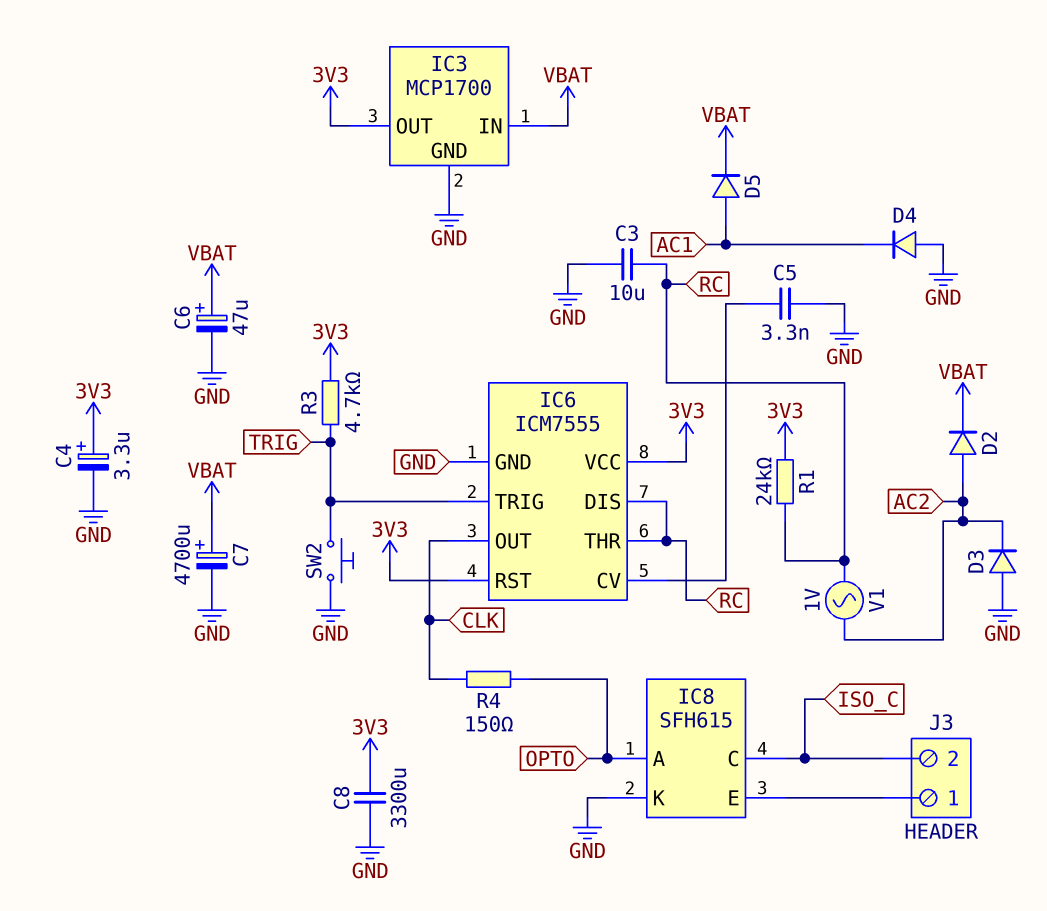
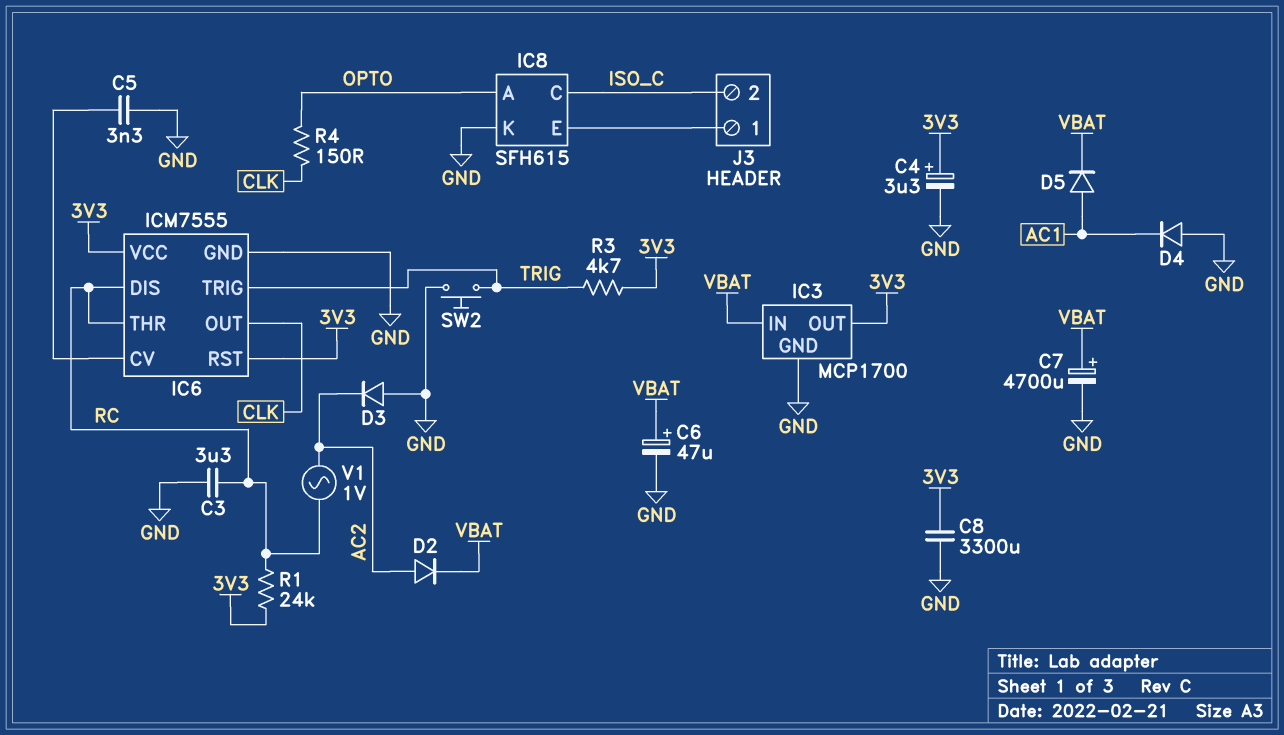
C3: 10uF (GND, RC) -> 3.3uF (GND, RC)

